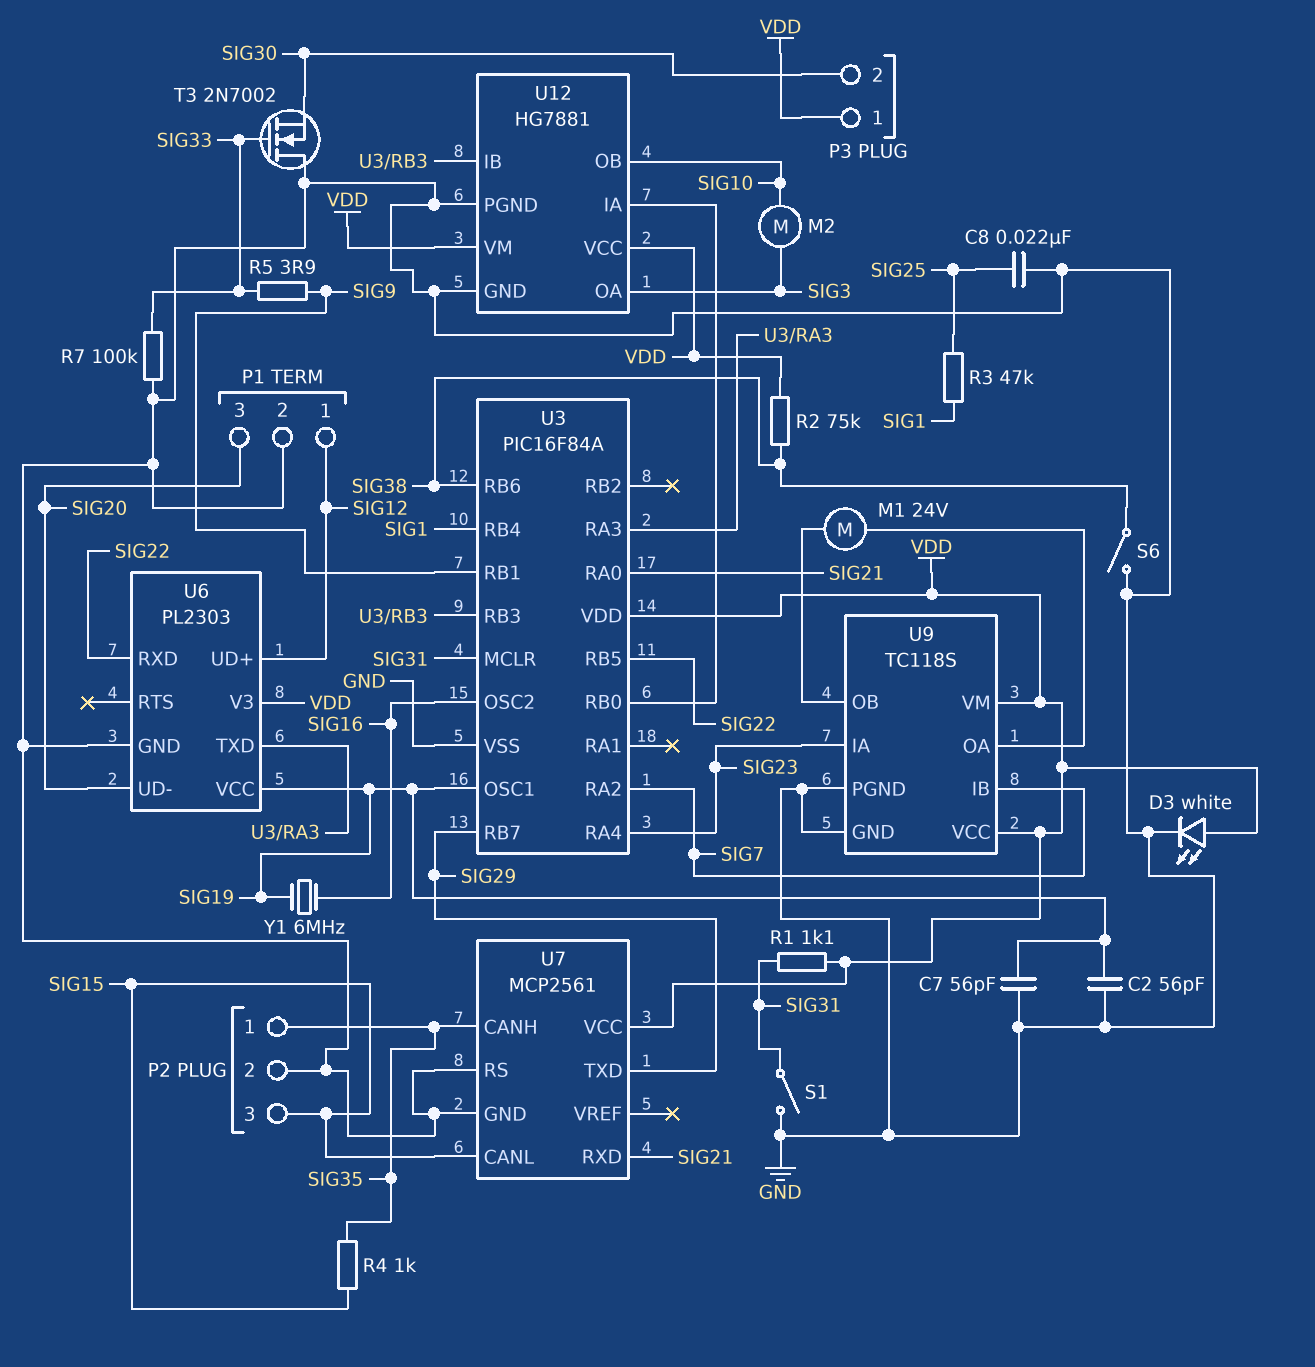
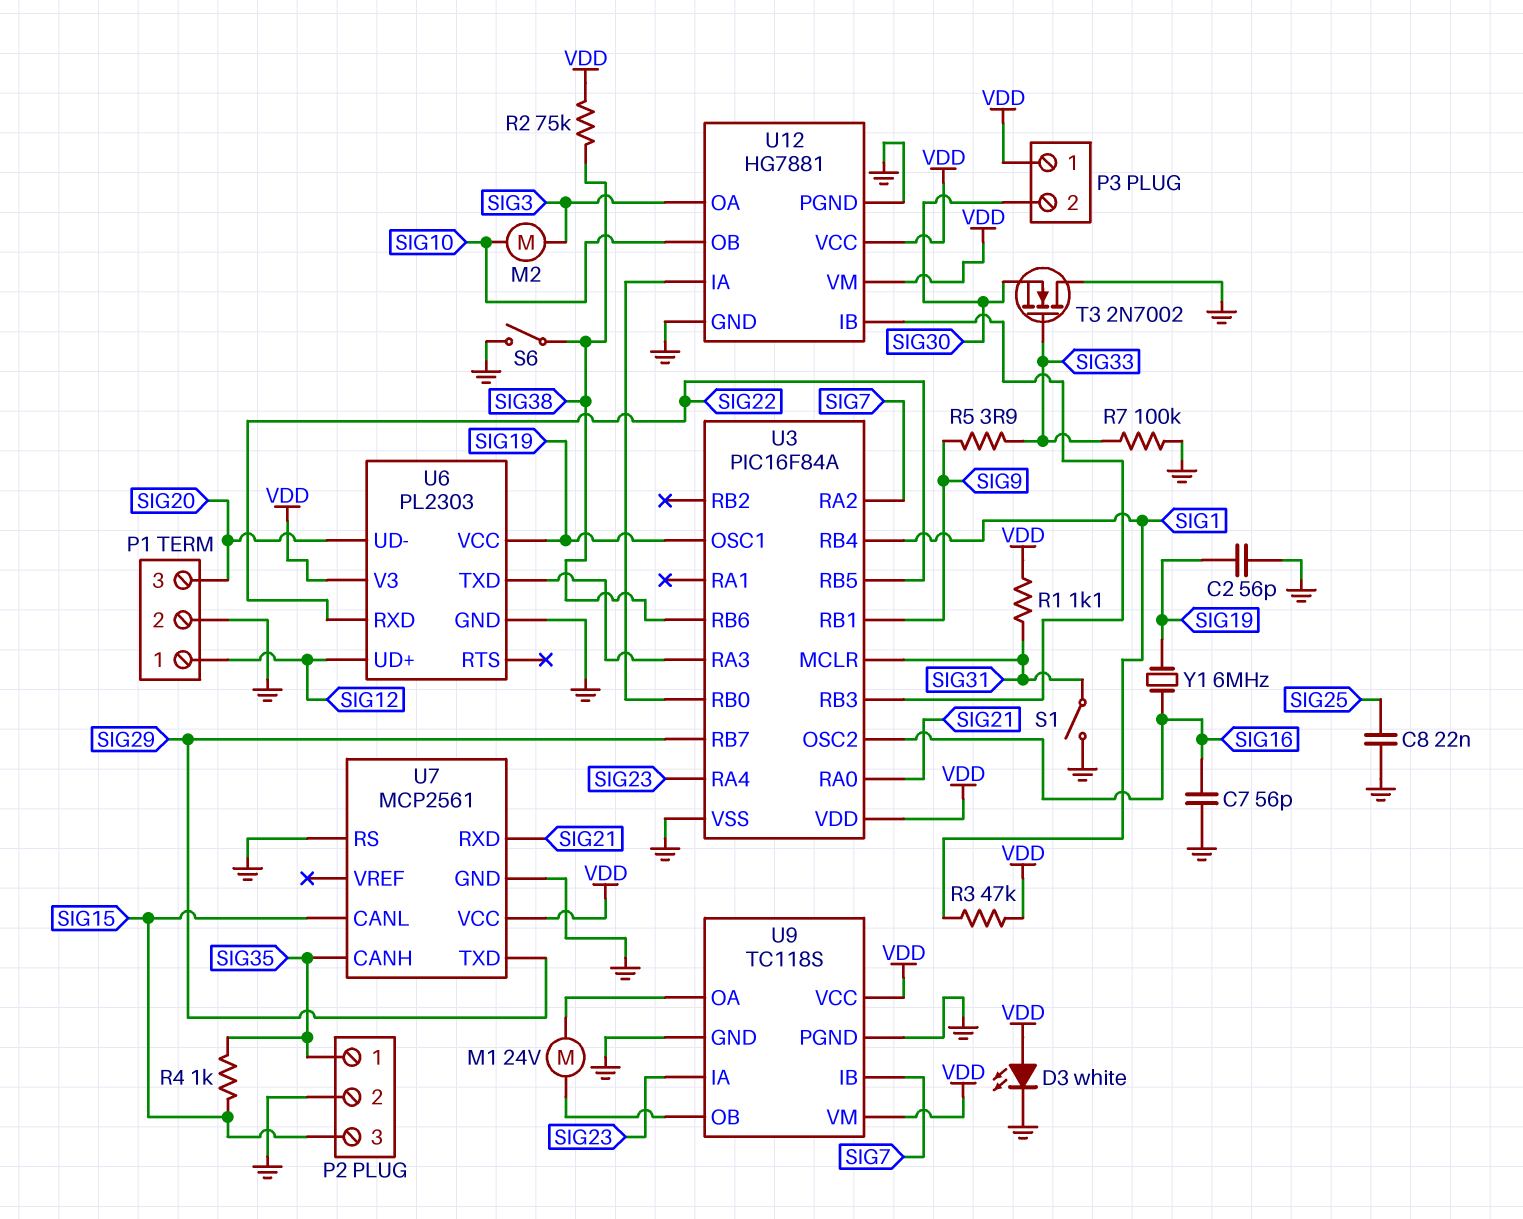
C7: 56pF (GND, SIG19) -> 56pF (GND, SIG16)
R3: 47k (SIG1, SIG25) -> 47k (SIG1, VDD)

